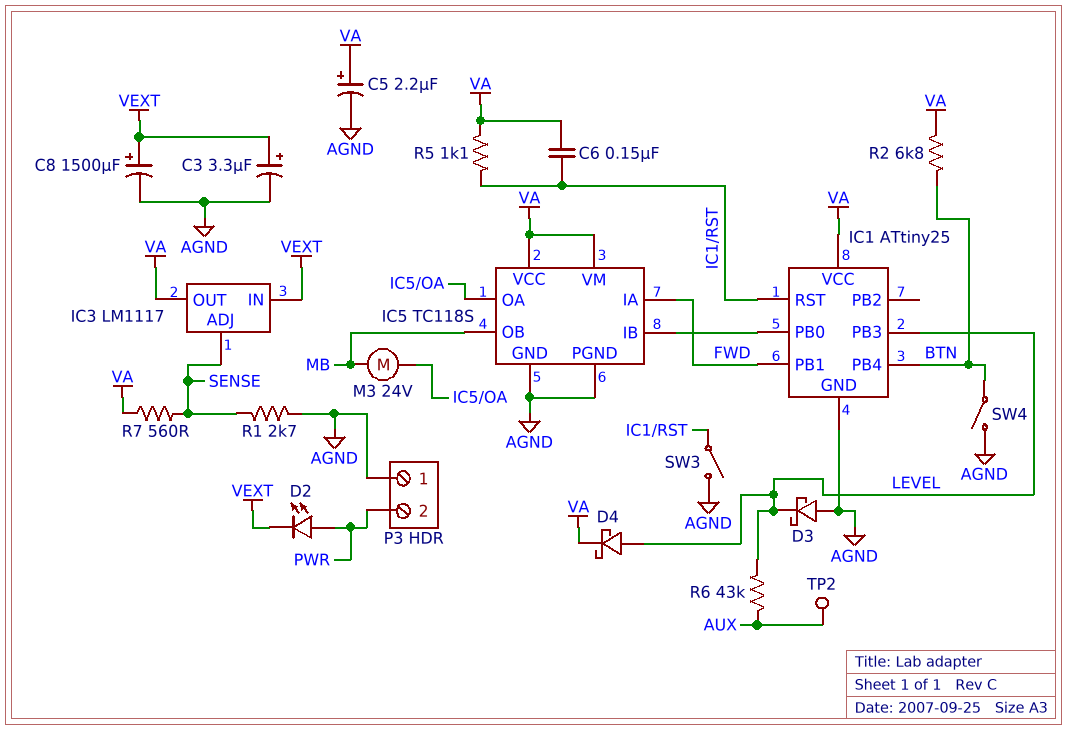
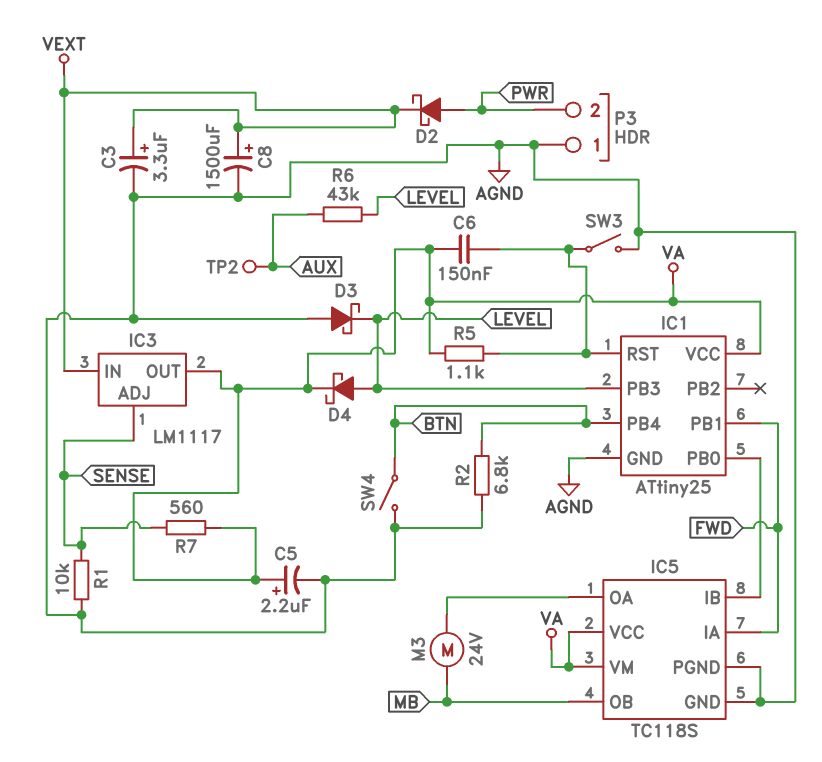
D2: LED (A PWR, K VEXT) -> schottky (A PWR, K VEXT)
R1: 2.7k (AGND, SENSE) -> 10k (AGND, SENSE)
R2: 6.8k (BTN, VA) -> 6.8k (AGND, BTN)

